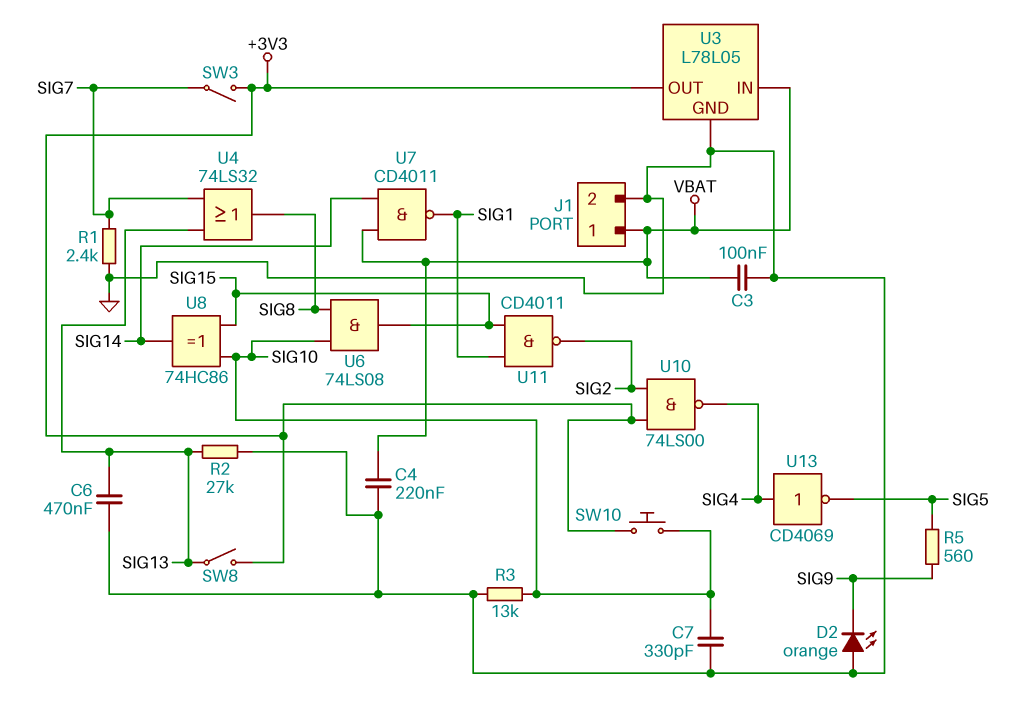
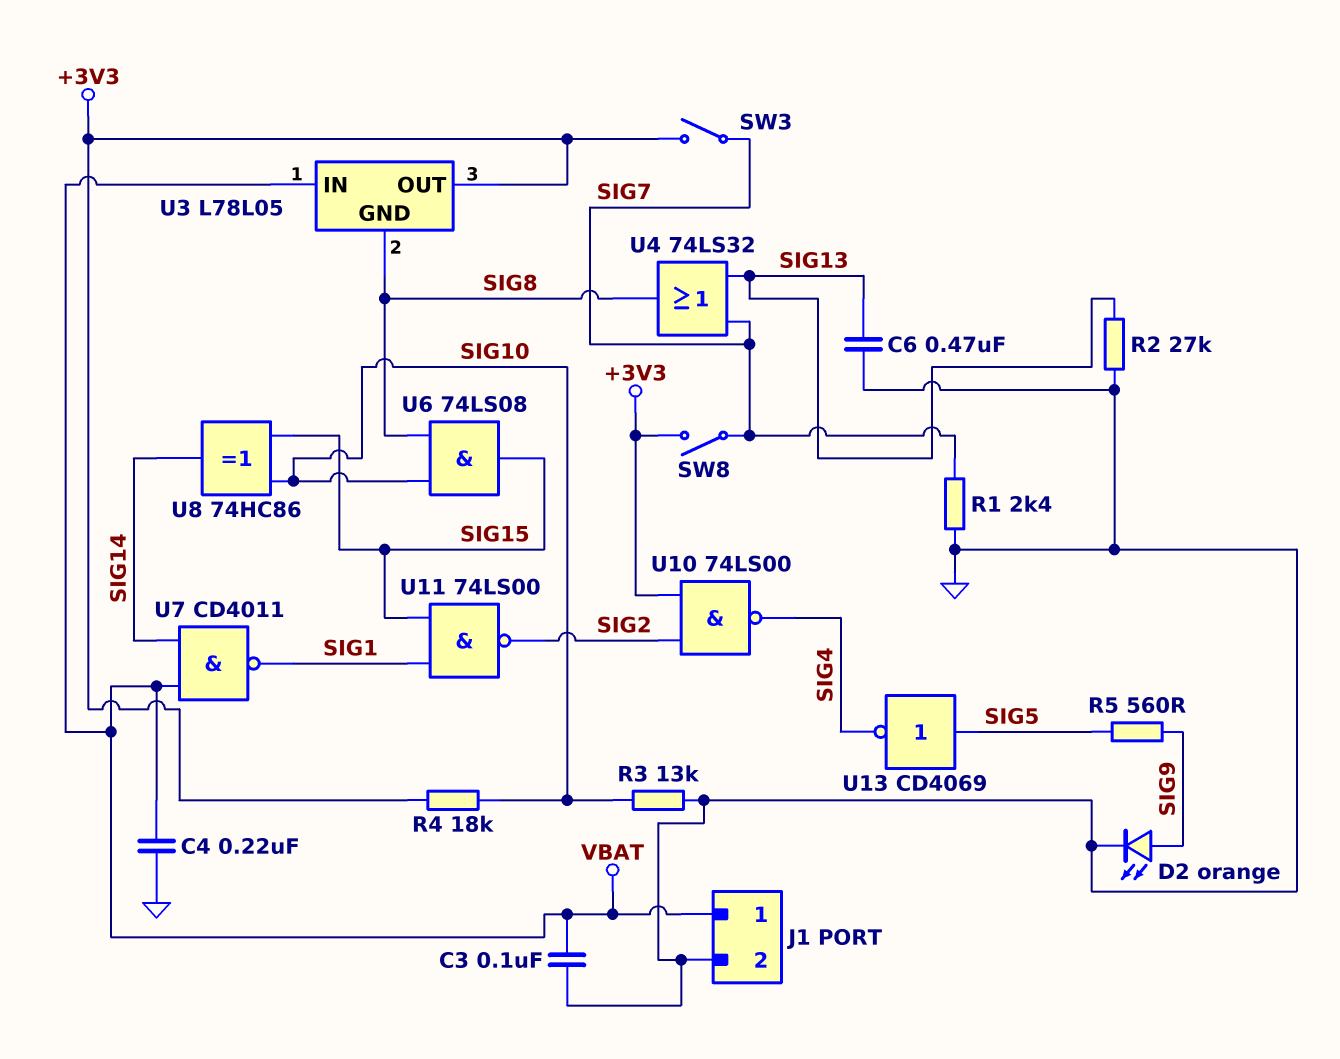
C7: 330pF (GND, SIG10) -> none
D2: LED orange (A GND, K SIG9) -> LED orange (A SIG9, K GND)
R4: none -> 18k (+3V3, SIG10)
SW8: switch (+3V3, SIG13) -> switch (+3V3, SIG7)
SW10: button (+3V3, SIG10) -> none
U3 pin GND: GND -> SIG8
U11: NAND CD4011 (in SIG1, in SIG15, out SIG2) -> NAND 74LS00 (in SIG1, in SIG15, out SIG2)
U13: NOT CD4069 (in SIG4, out SIG5) -> NOT CD4069 (in SIG5, out SIG4)

